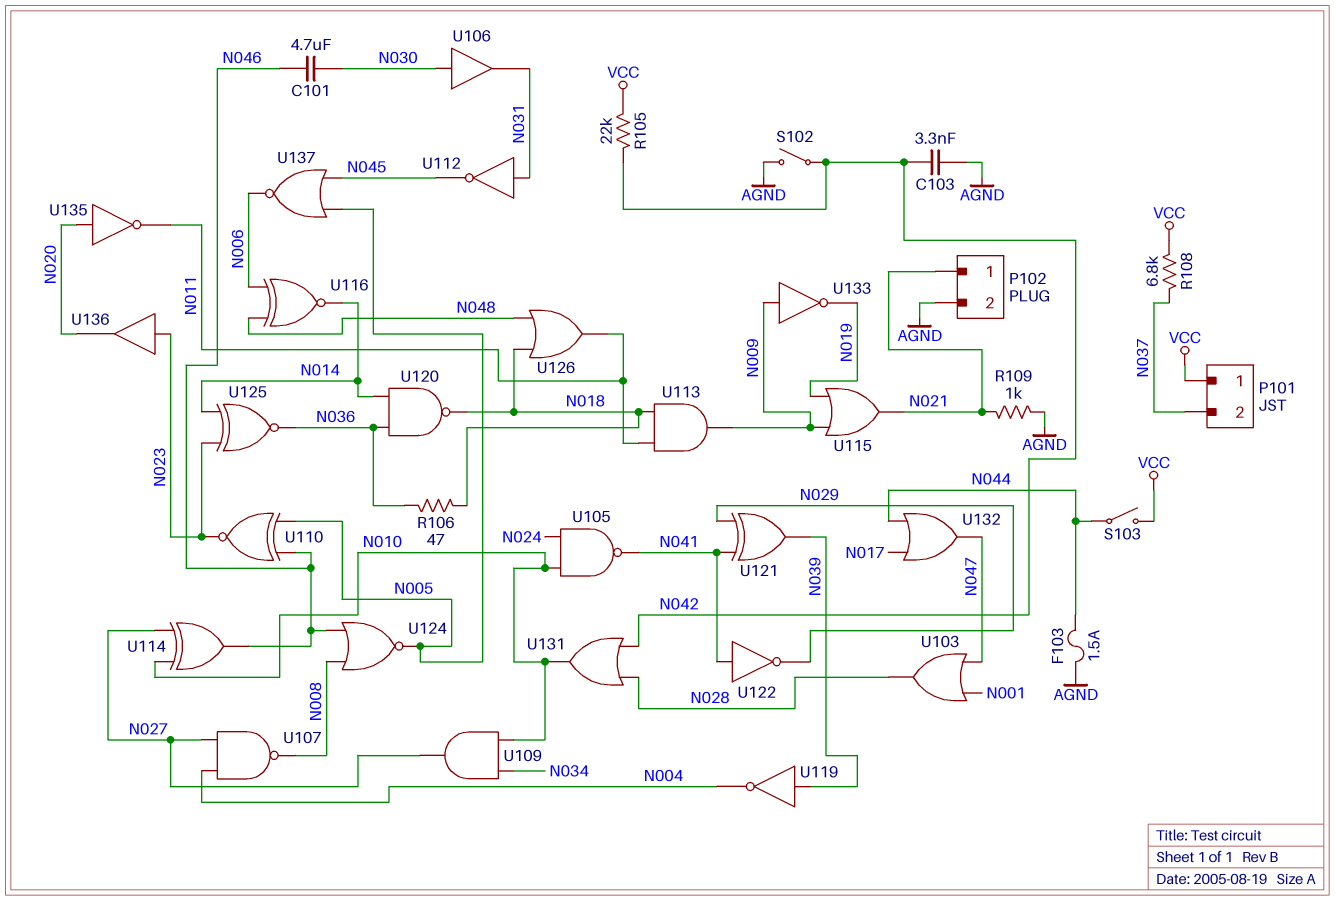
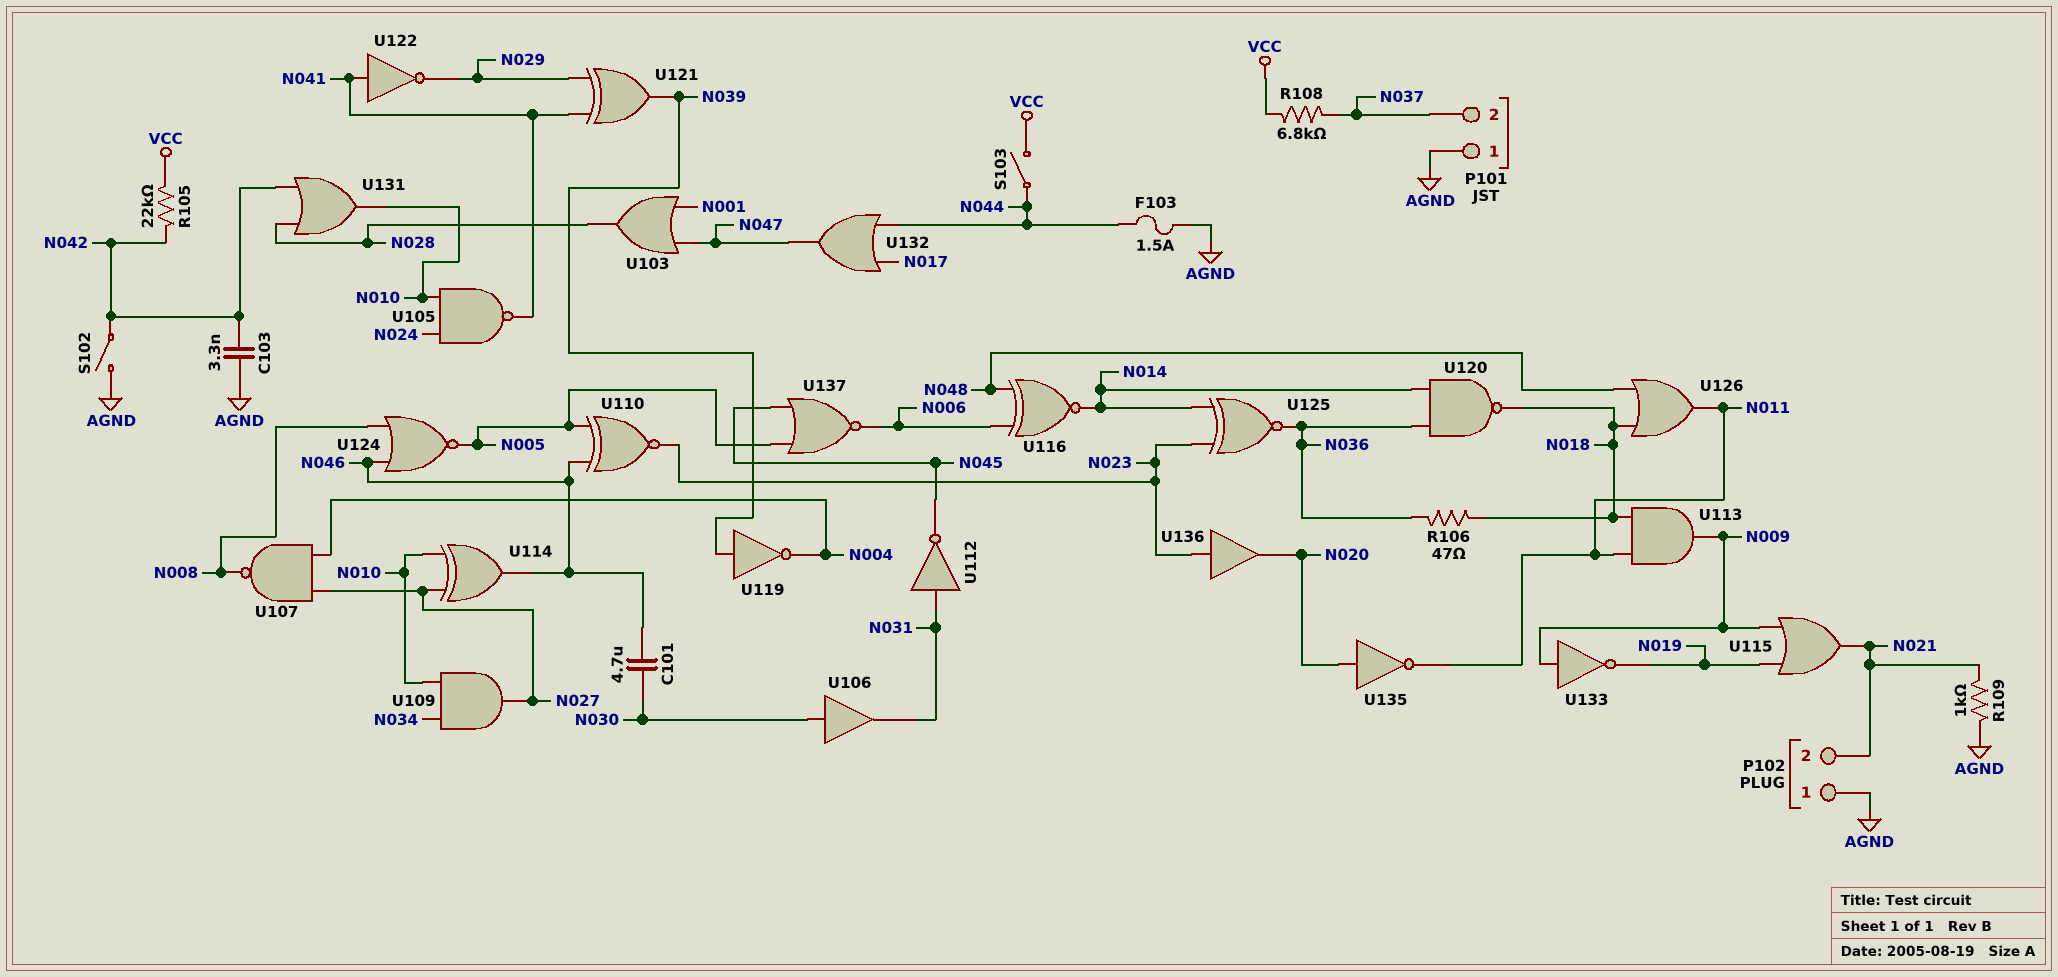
P101 pin 1: VCC -> AGND
P102 pin 1: N021 -> AGND
P102 pin 2: AGND -> N021

